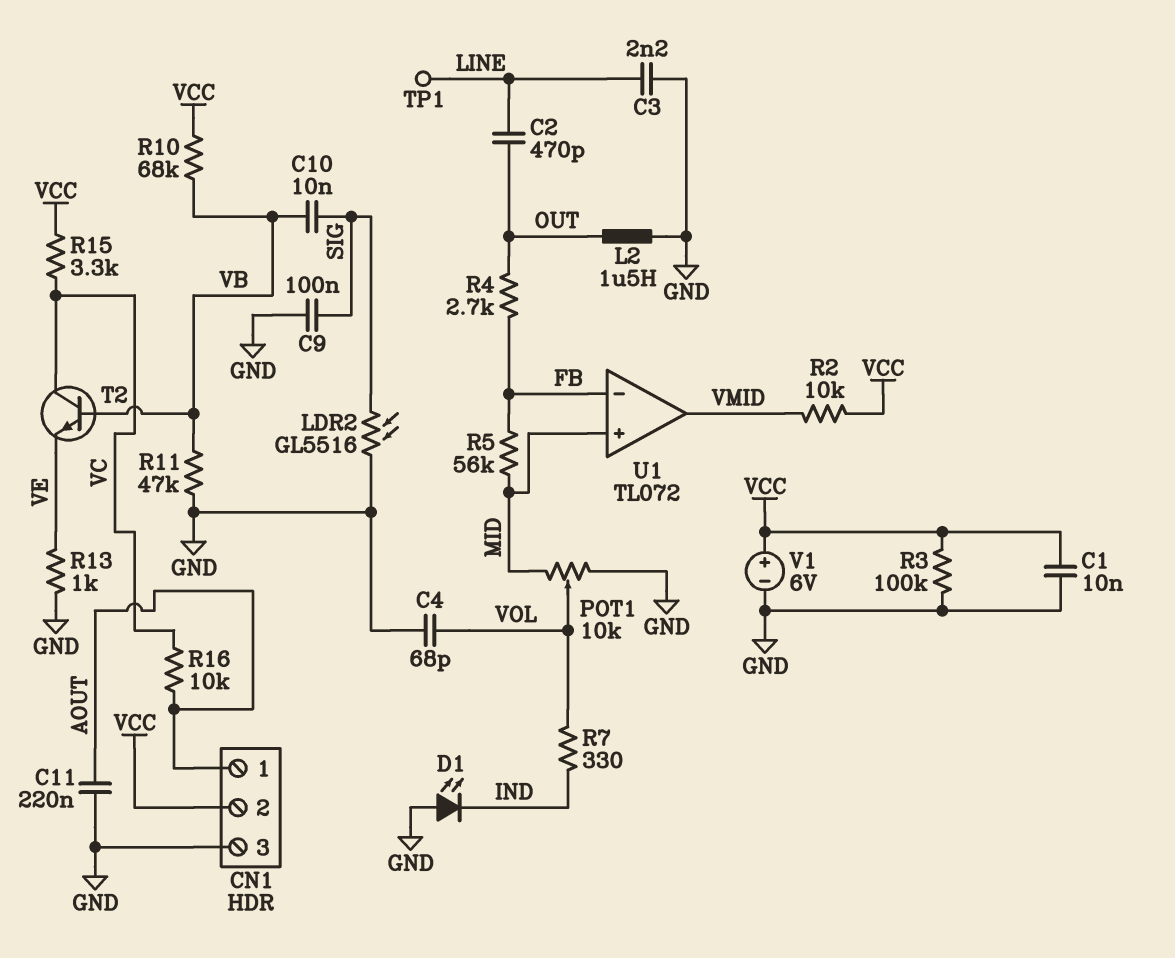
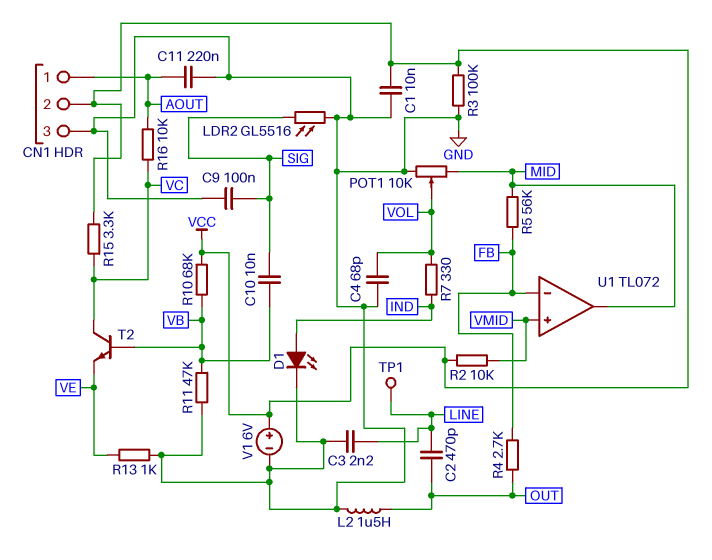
D1: LED (A GND, K IND) -> LED (A IND, K GND)
U1 pin in+: MID -> VMID
U1 pin out: VMID -> MID

